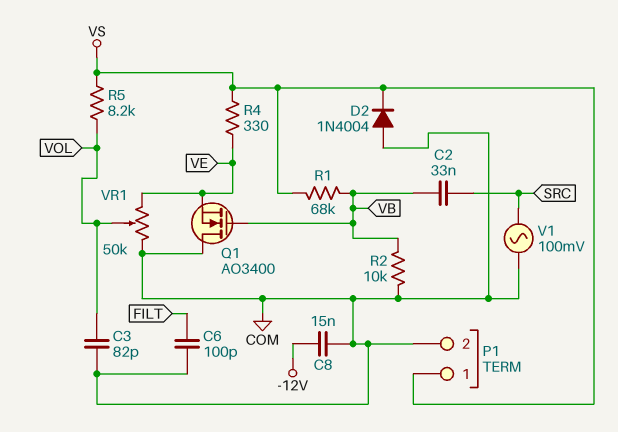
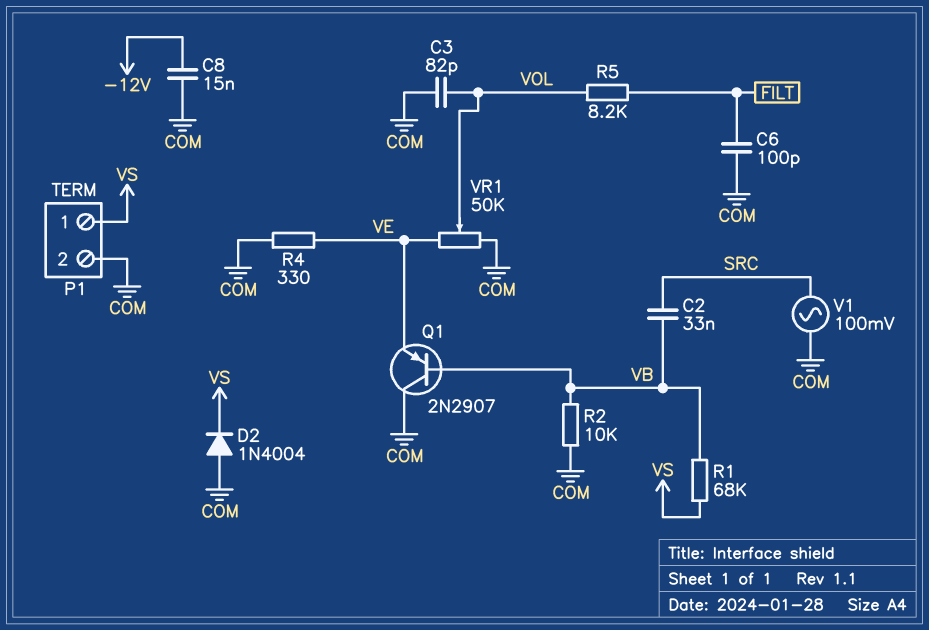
Q1: NMOS AO3400 (G VB, D COM, S VE) -> PNP 2N2907 (B VB, C COM, E VE)
R4: 330 (VE, VS) -> 330 (COM, VE)
R5: 8.2k (VOL, VS) -> 8.2k (FILT, VOL)

